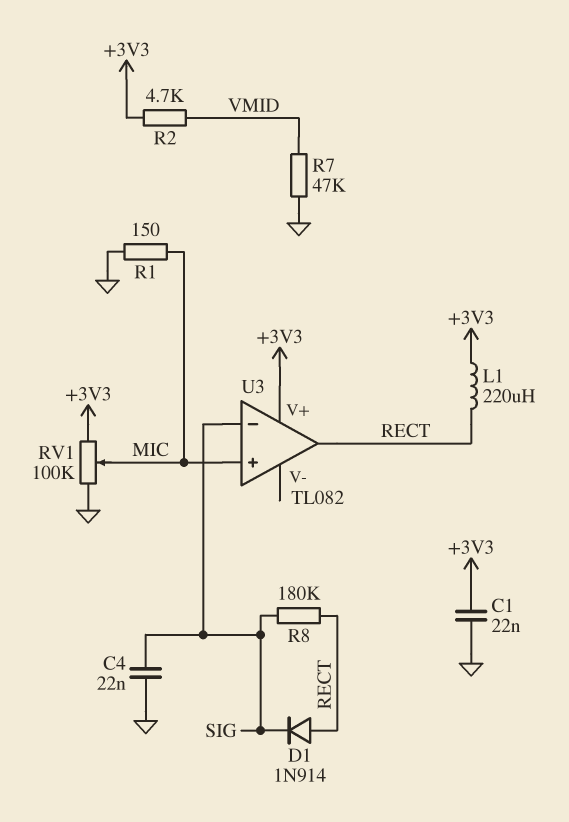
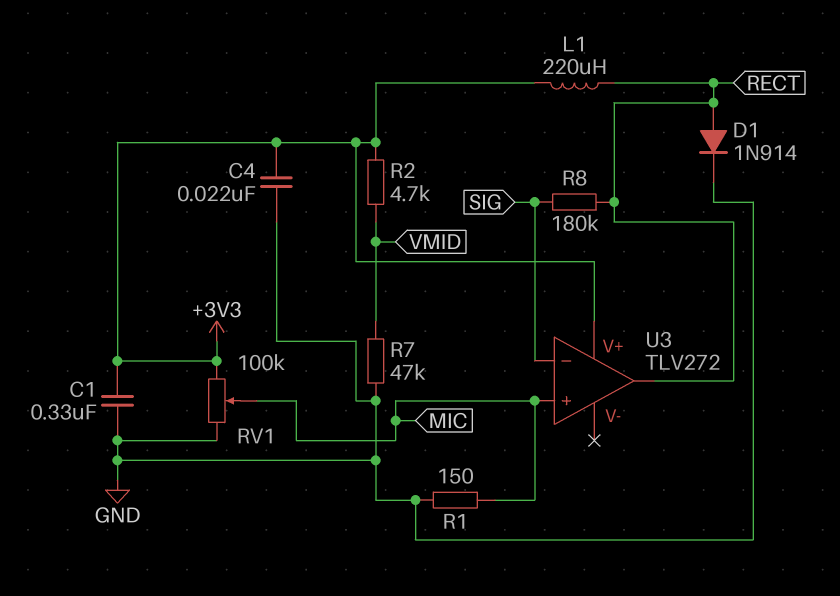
C1: 22nF (+3V3, GND) -> 330nF (+3V3, GND)
C4: 22nF (GND, SIG) -> 22nF (+3V3, GND)
D1: diode 1N914 (A RECT, K SIG) -> diode 1N914 (A RECT, K GND)
U3: TL082 -> TLV272

